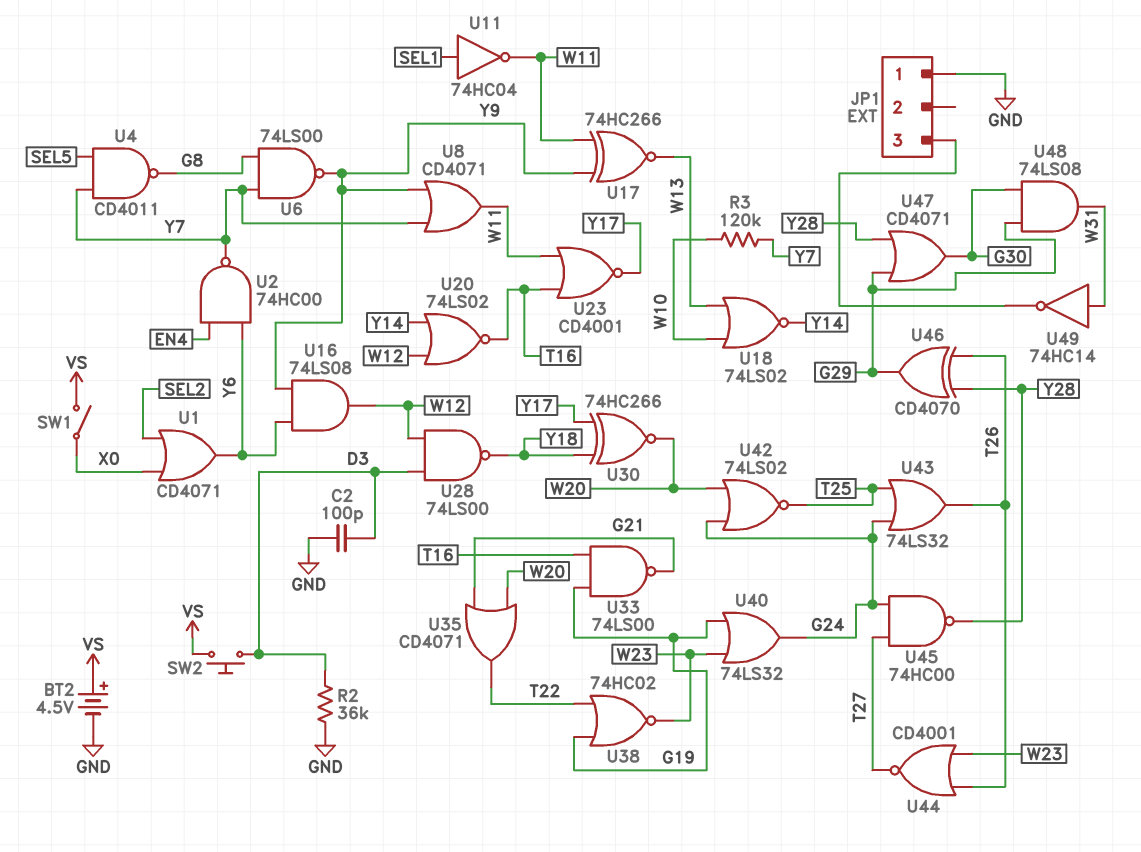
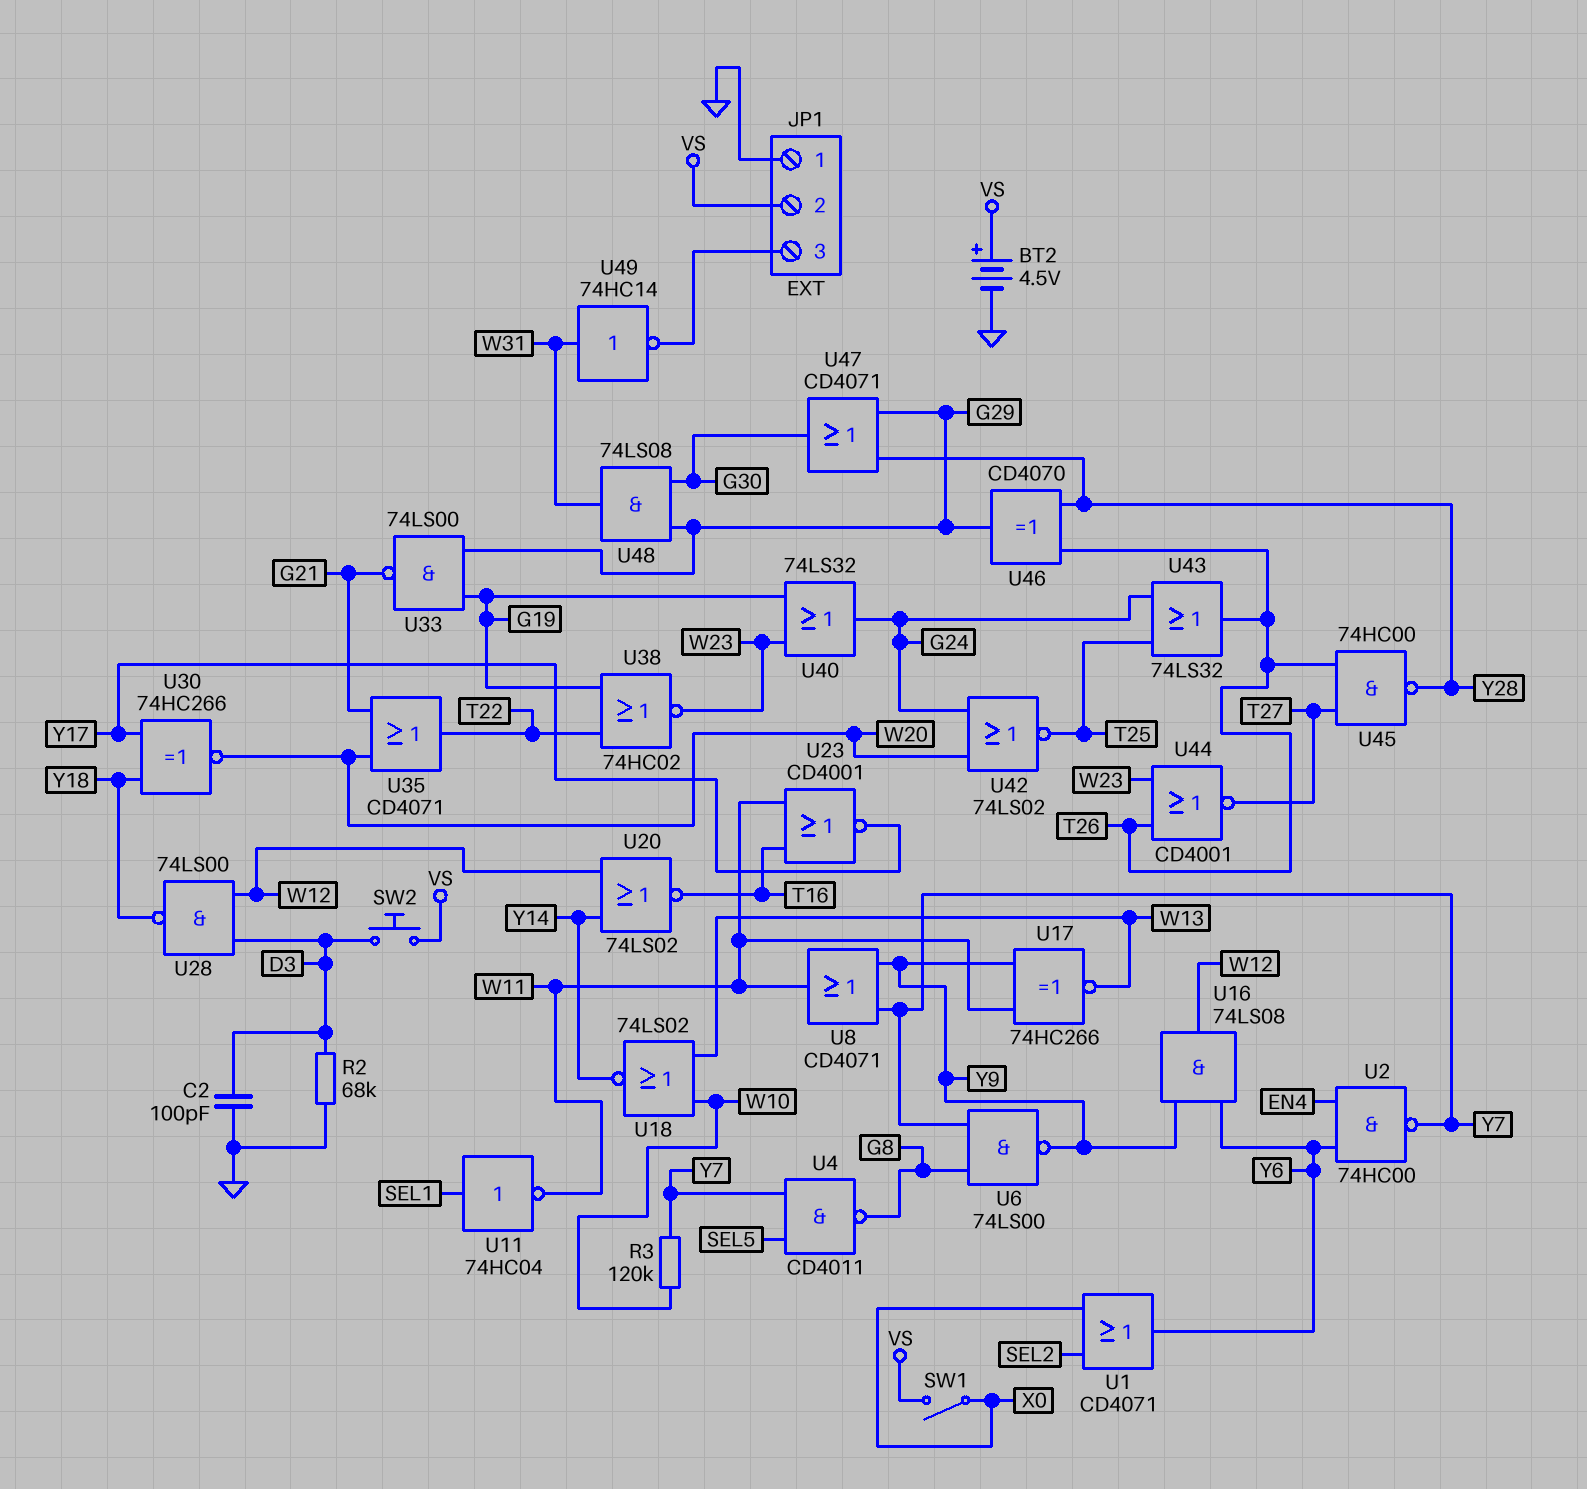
JP1 pin 2: none -> VS
R2: 36k (D3, GND) -> 68k (D3, GND)
U33: NAND 74LS00 (in G19, in T16, out G21) -> NAND 74LS00 (in G19, in G29, out G21)
U45: NAND 74HC00 (in G24, in T27, out Y28) -> NAND 74HC00 (in T26, in T27, out Y28)

